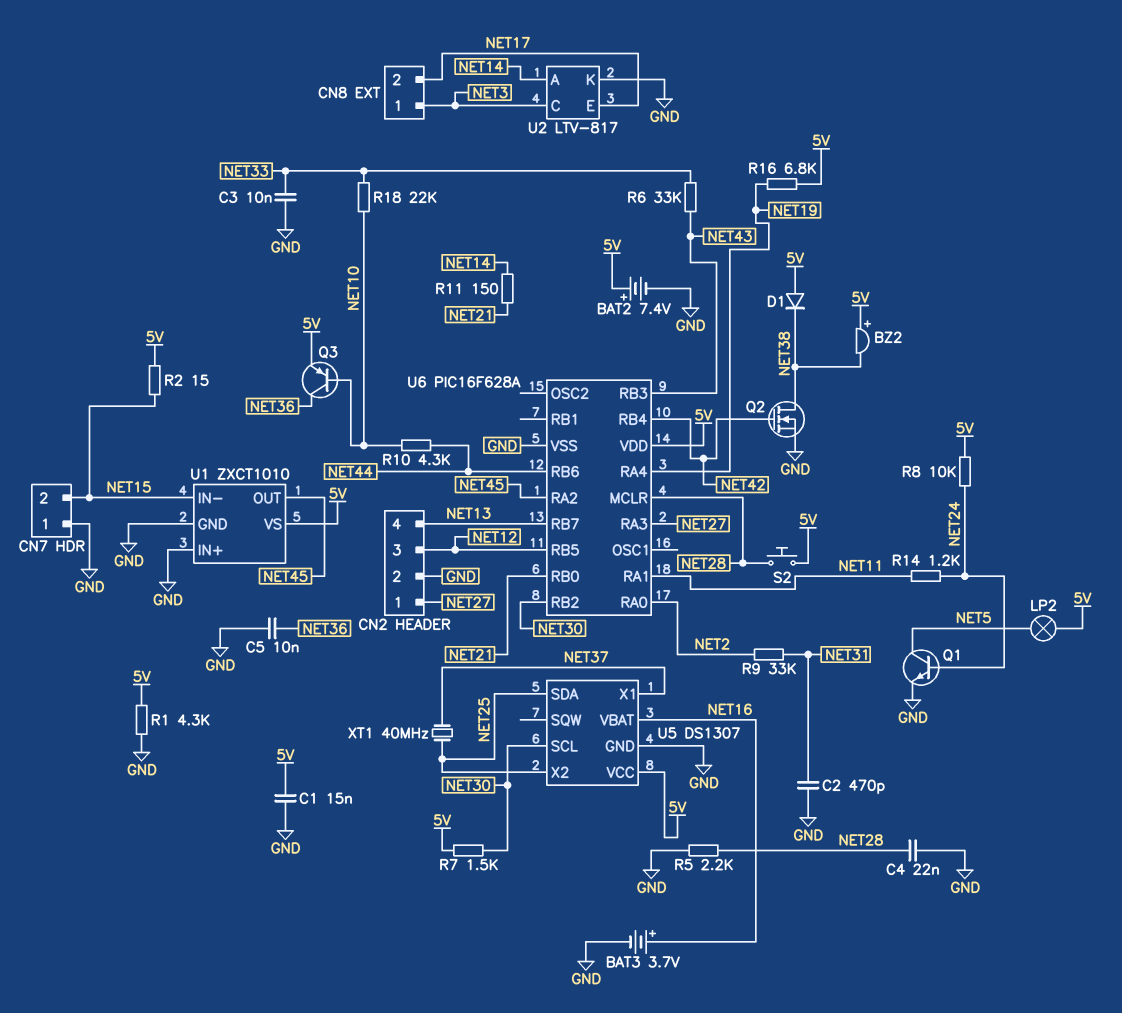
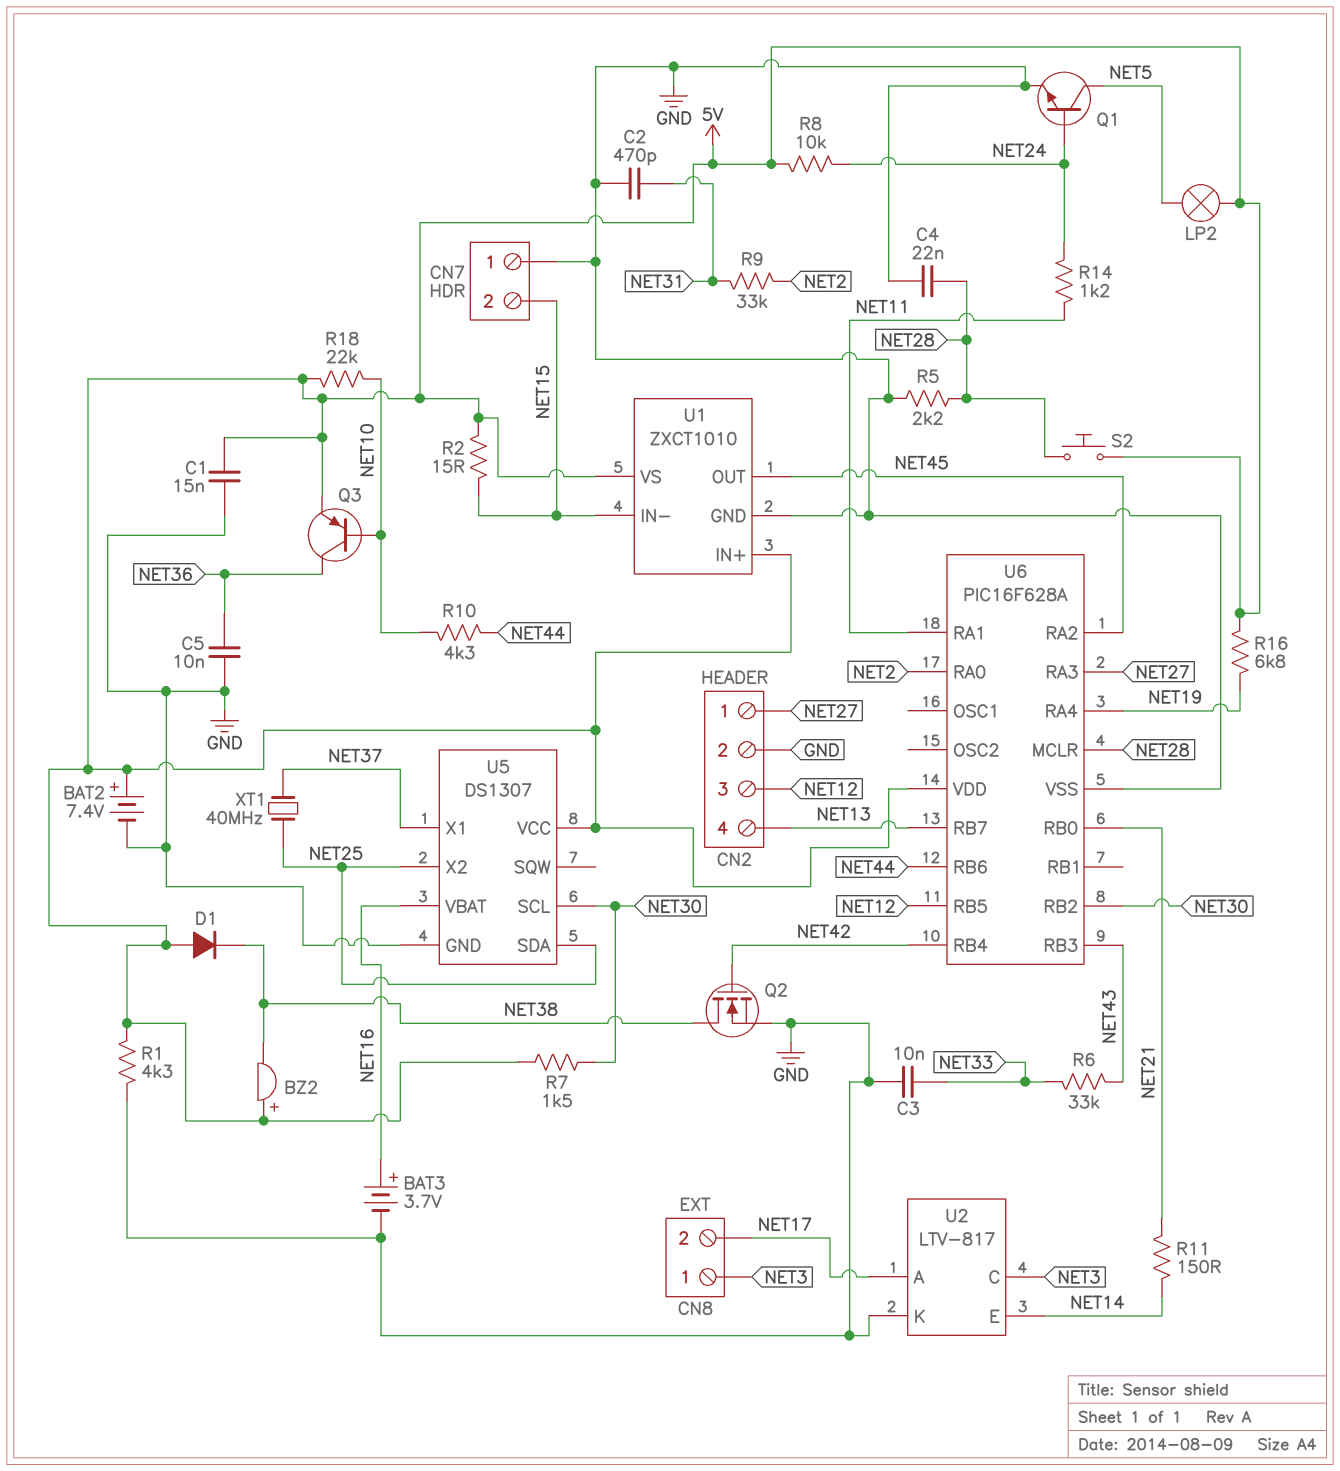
R18: 22k (NET10, NET33) -> 22k (5V, NET10)
U1 pin IN+: GND -> 5V
U2 pin A: NET14 -> NET17
U2 pin E: NET17 -> NET14

